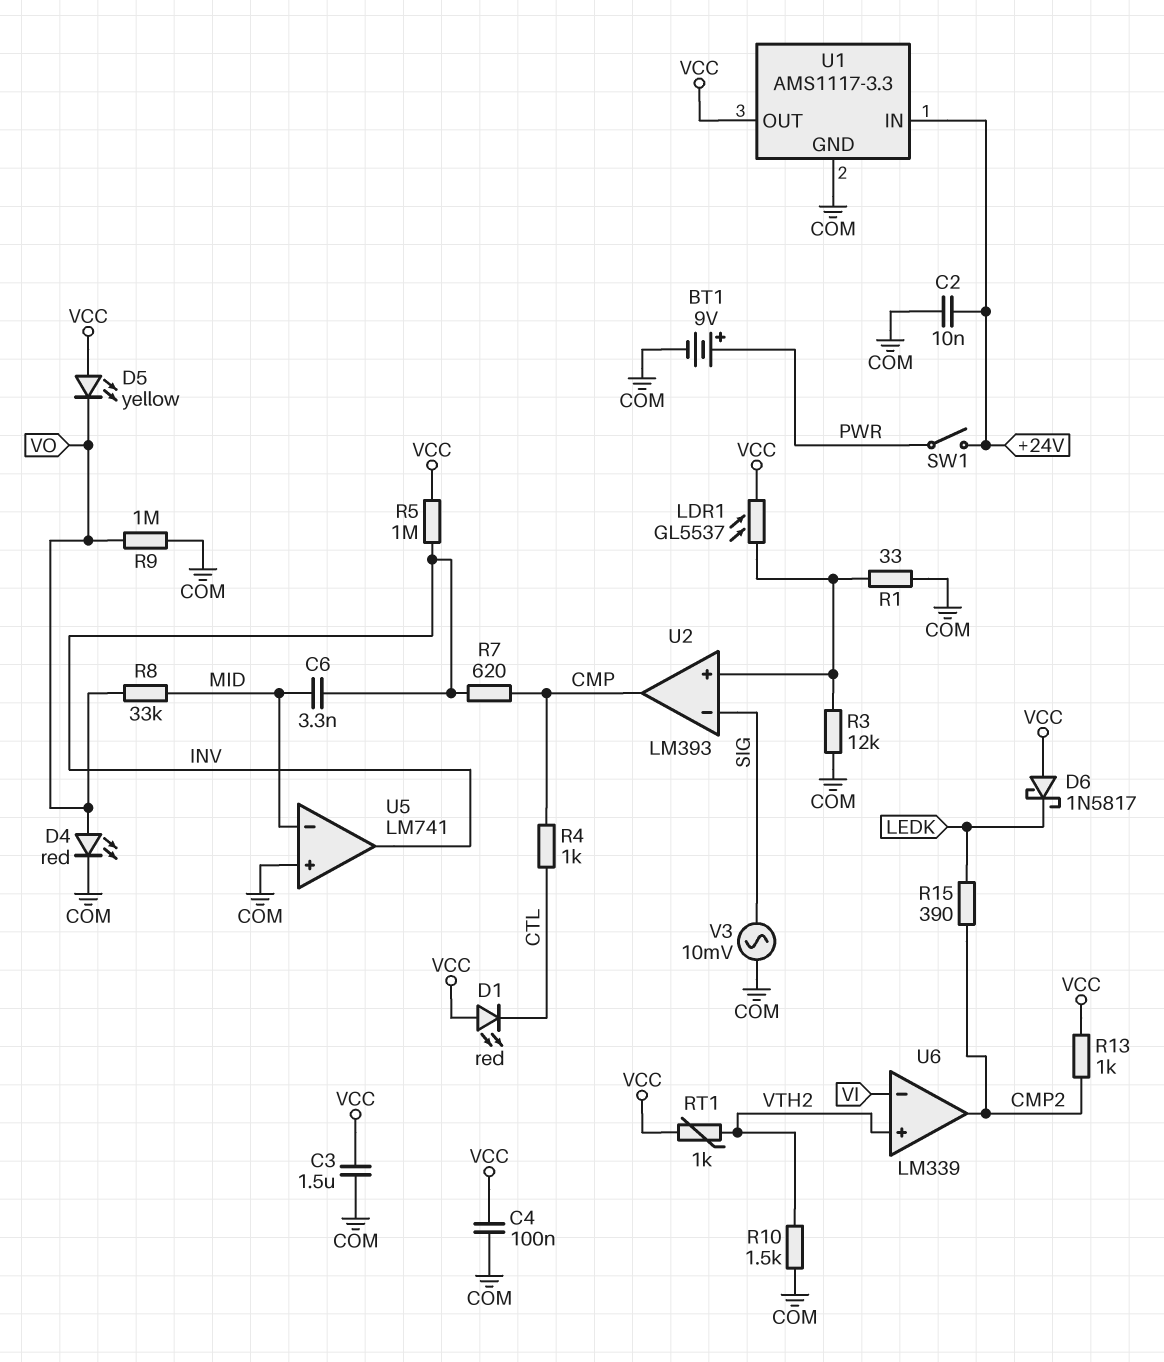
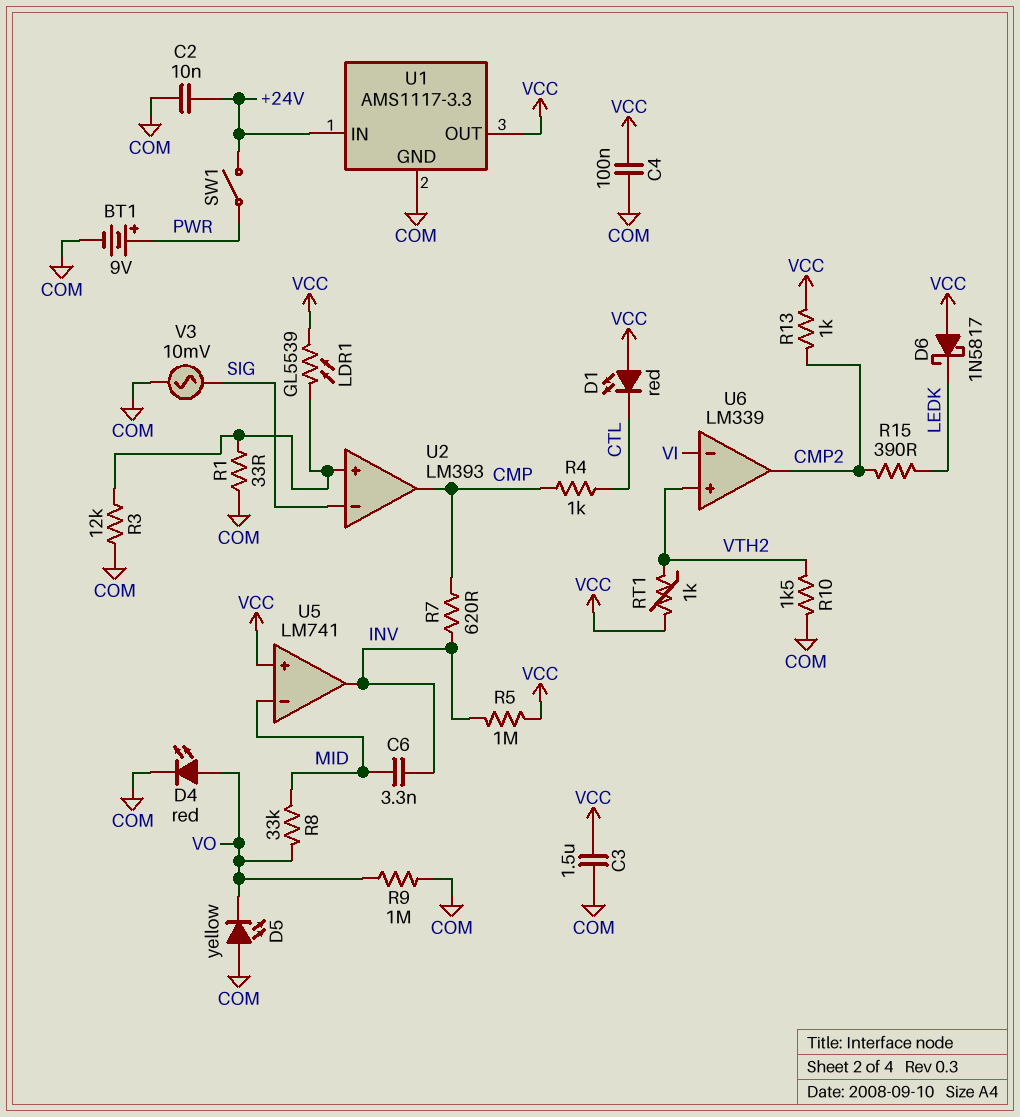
D5: LED yellow (A VCC, K VO) -> LED yellow (A COM, K VO)
LDR1: GL5537 (U2/in+, VCC) -> GL5539 (U2/in+, VCC)
U5 pin in+: COM -> VCC

